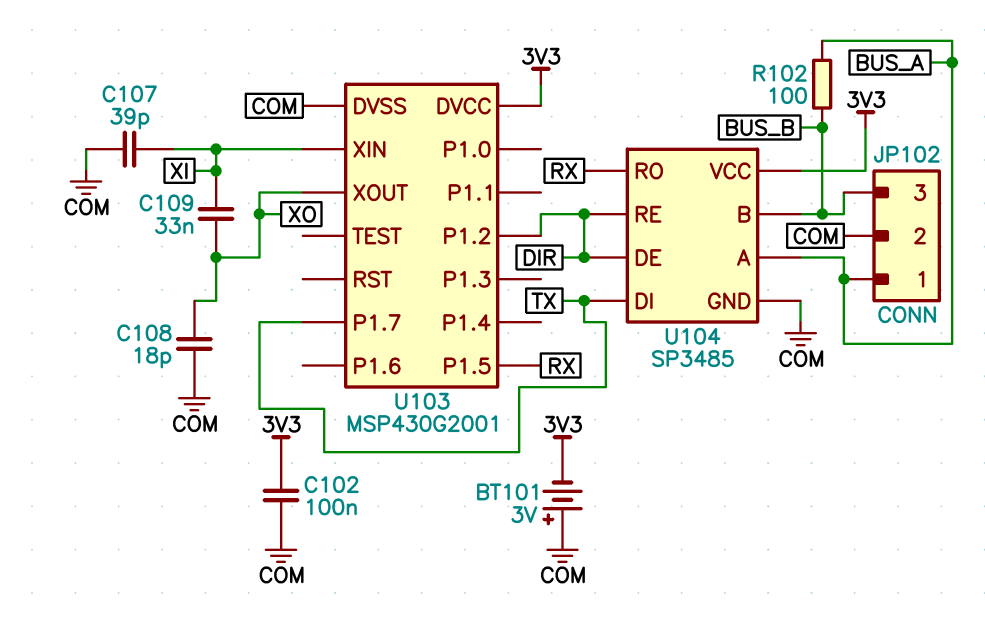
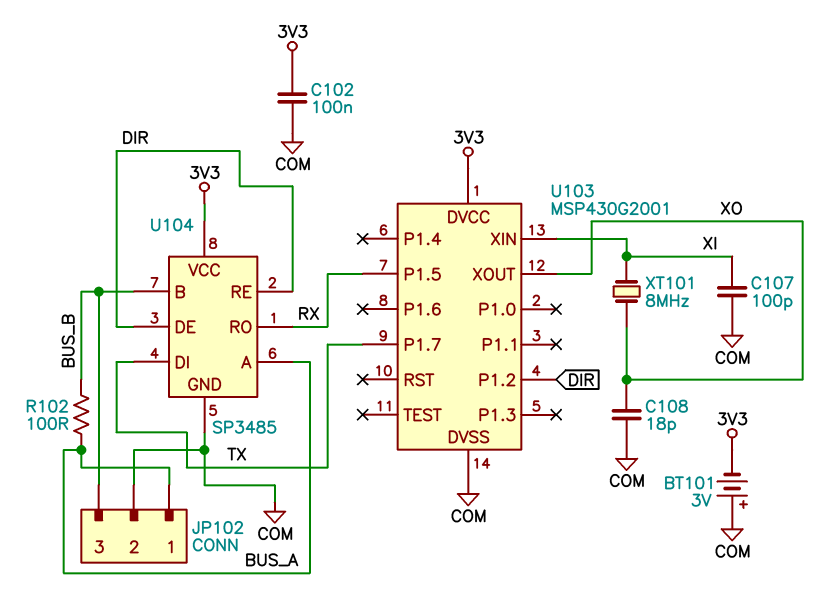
C107: 39pF (COM, XI) -> 100pF (COM, XI)
C109: 33nF (XI, XO) -> none
XT101: none -> 8MHz (XI, XO)

